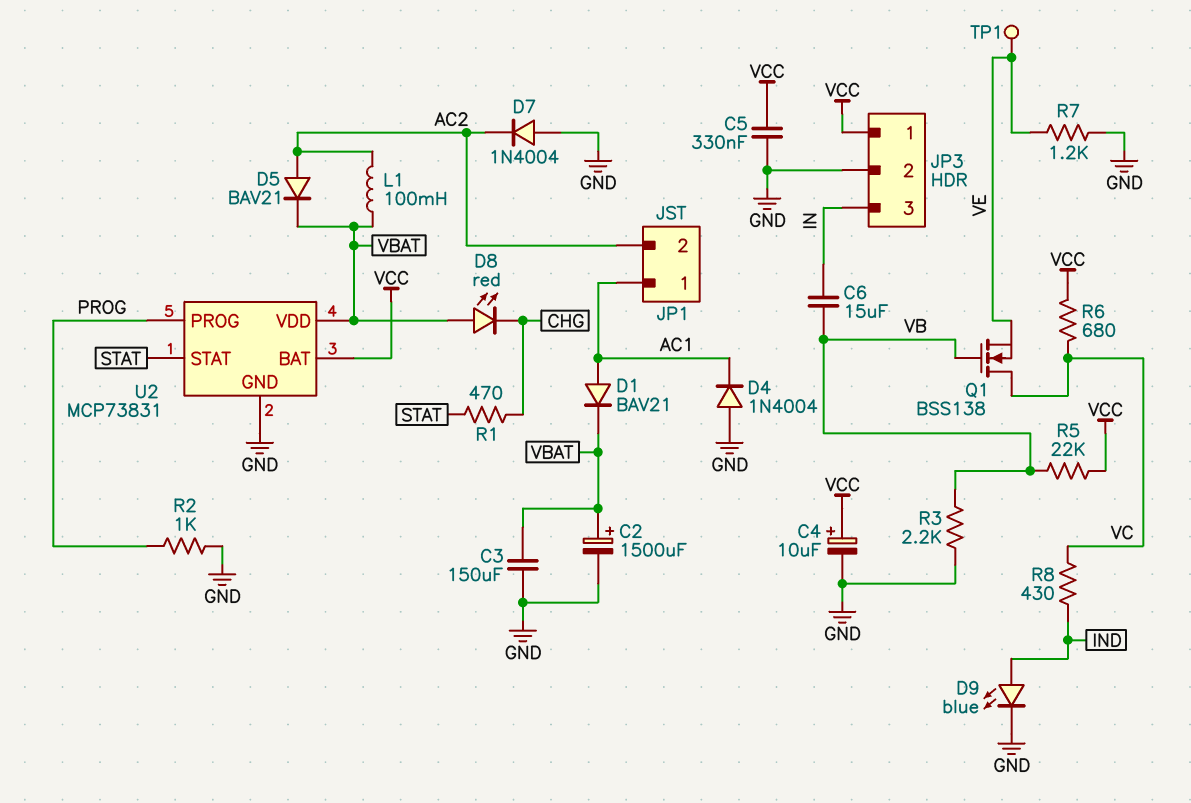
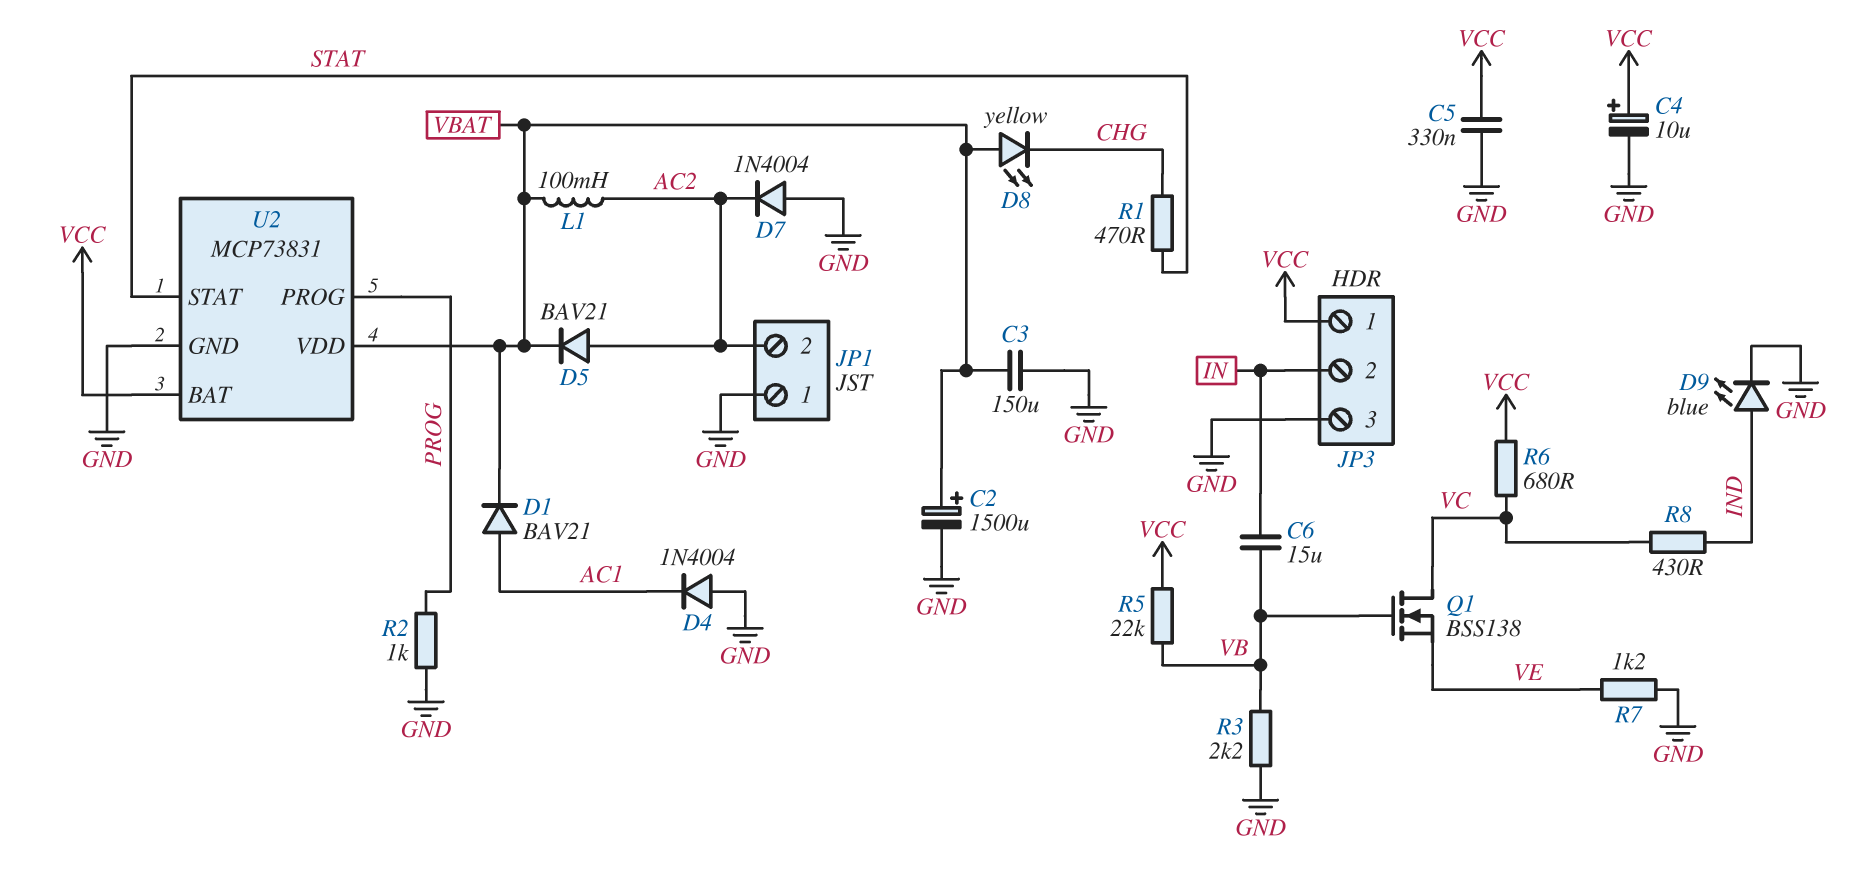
D8: LED red (A VBAT, K CHG) -> LED yellow (A VBAT, K CHG)
JP1 pin 1: AC1 -> GND
JP3 pin 2: GND -> IN
JP3 pin 3: IN -> GND
TP1: test point (VE) -> none

